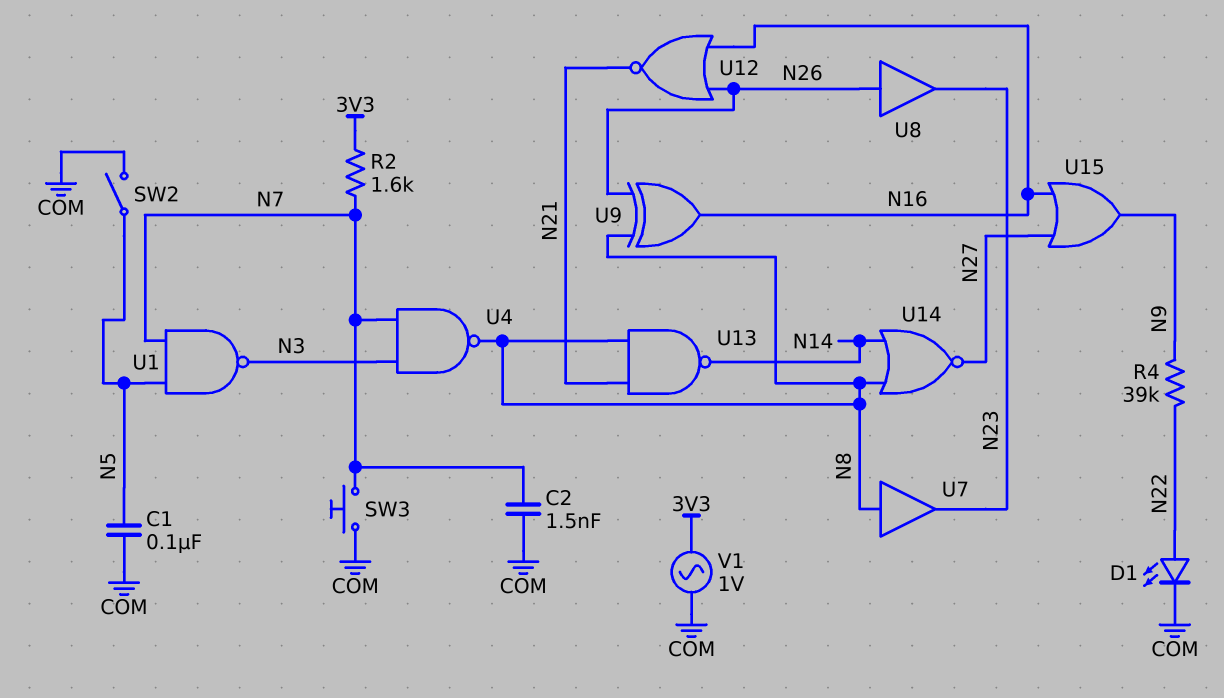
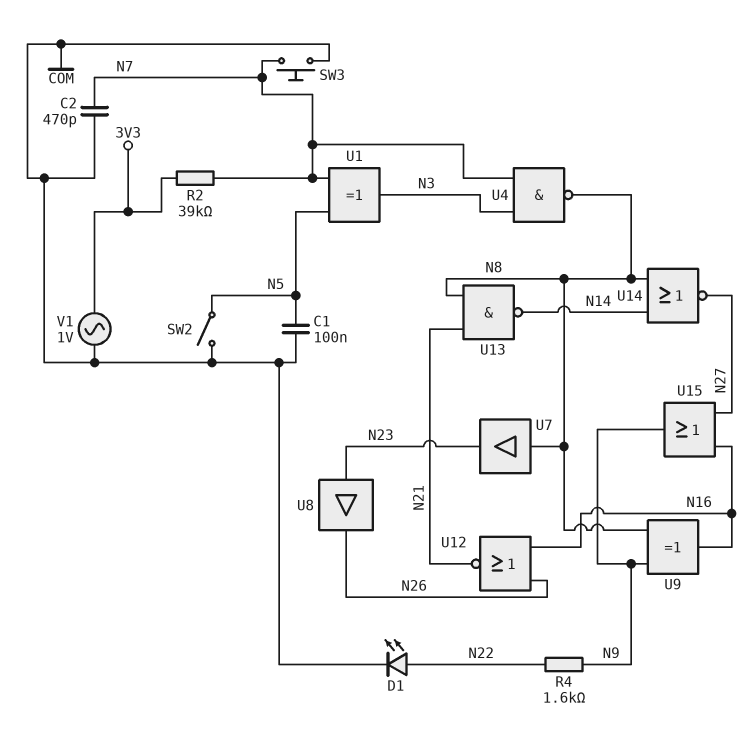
C2: 1.5nF (COM, N7) -> 470pF (COM, N7)
R2: 1.6k (3V3, N7) -> 39k (3V3, N7)
R4: 39k (N9, N22) -> 1.6k (N9, N22)
U1: NAND (in N5, in N7, out N3) -> XOR (in N5, in N7, out N3)
U8: buffer (in N26, out N23) -> buffer (in N23, out N26)
U9: XOR (in N8, in N26, out N16) -> XOR (in N8, in N9, out N16)

